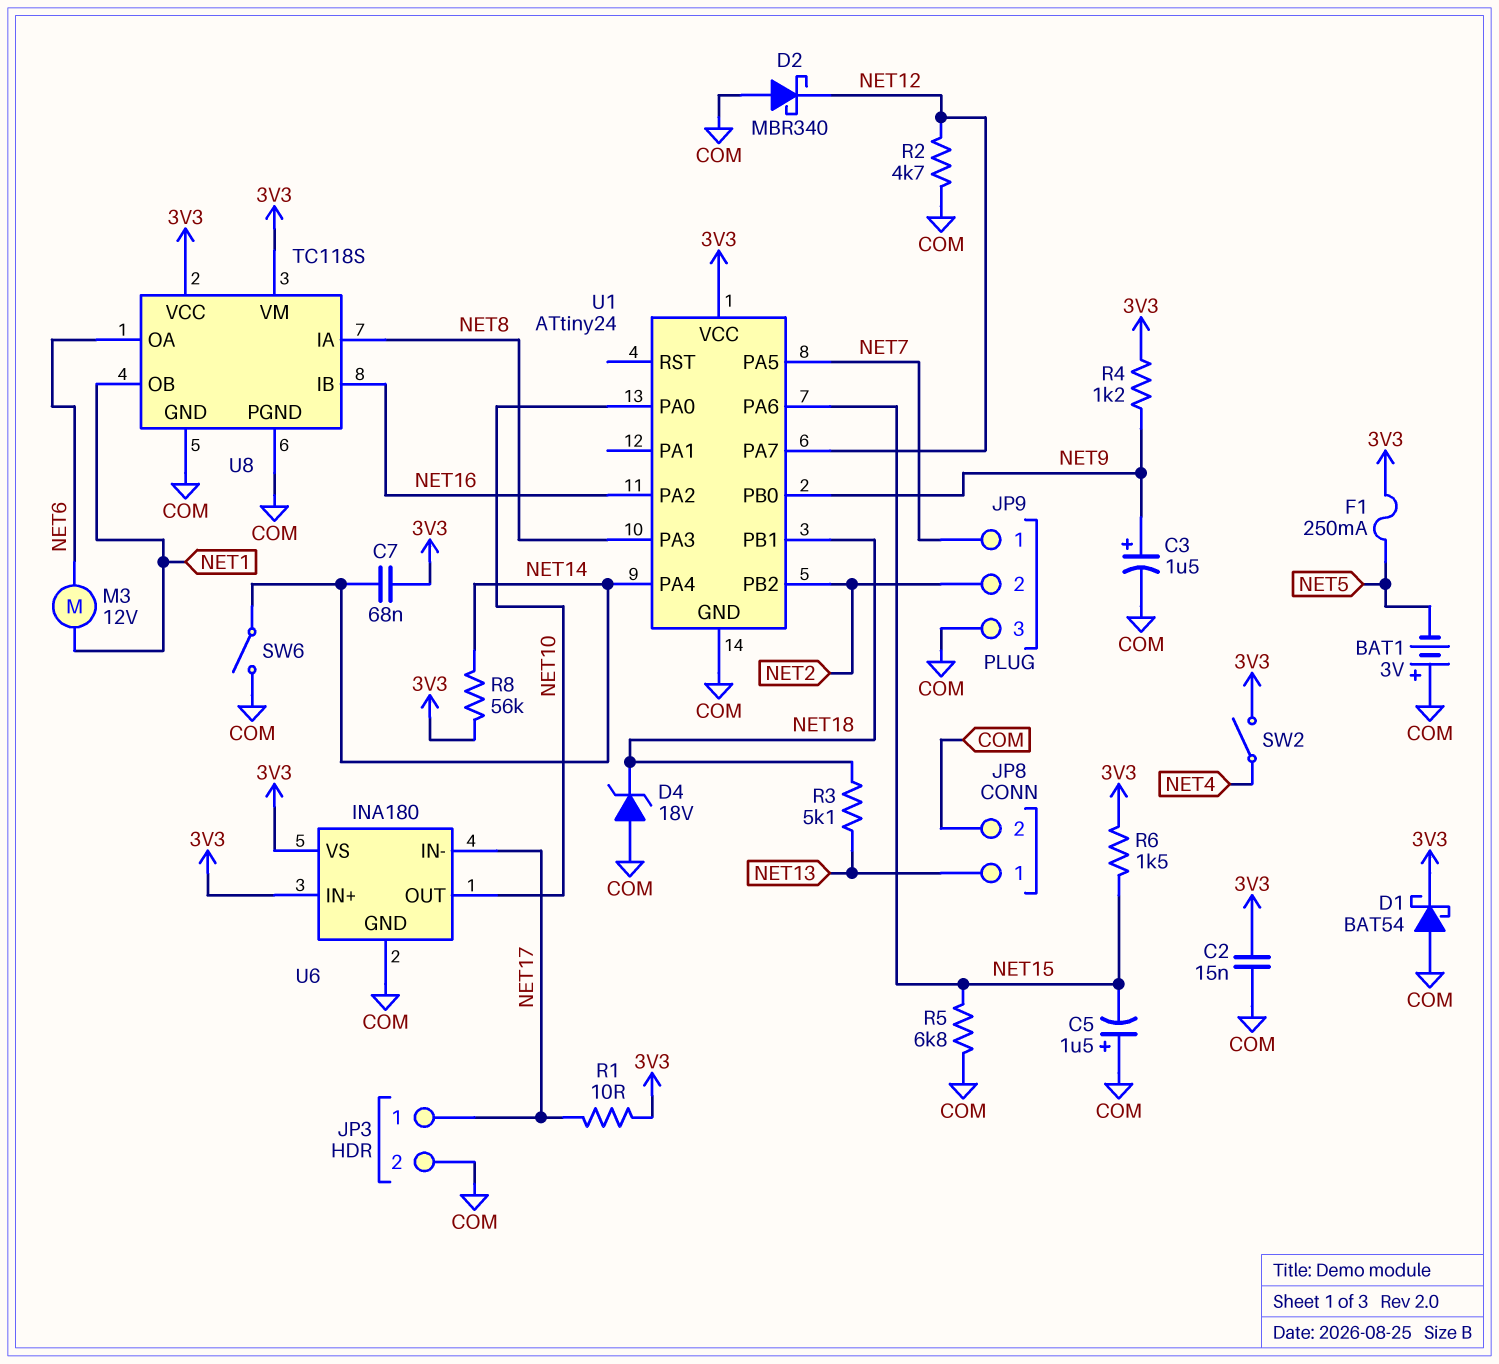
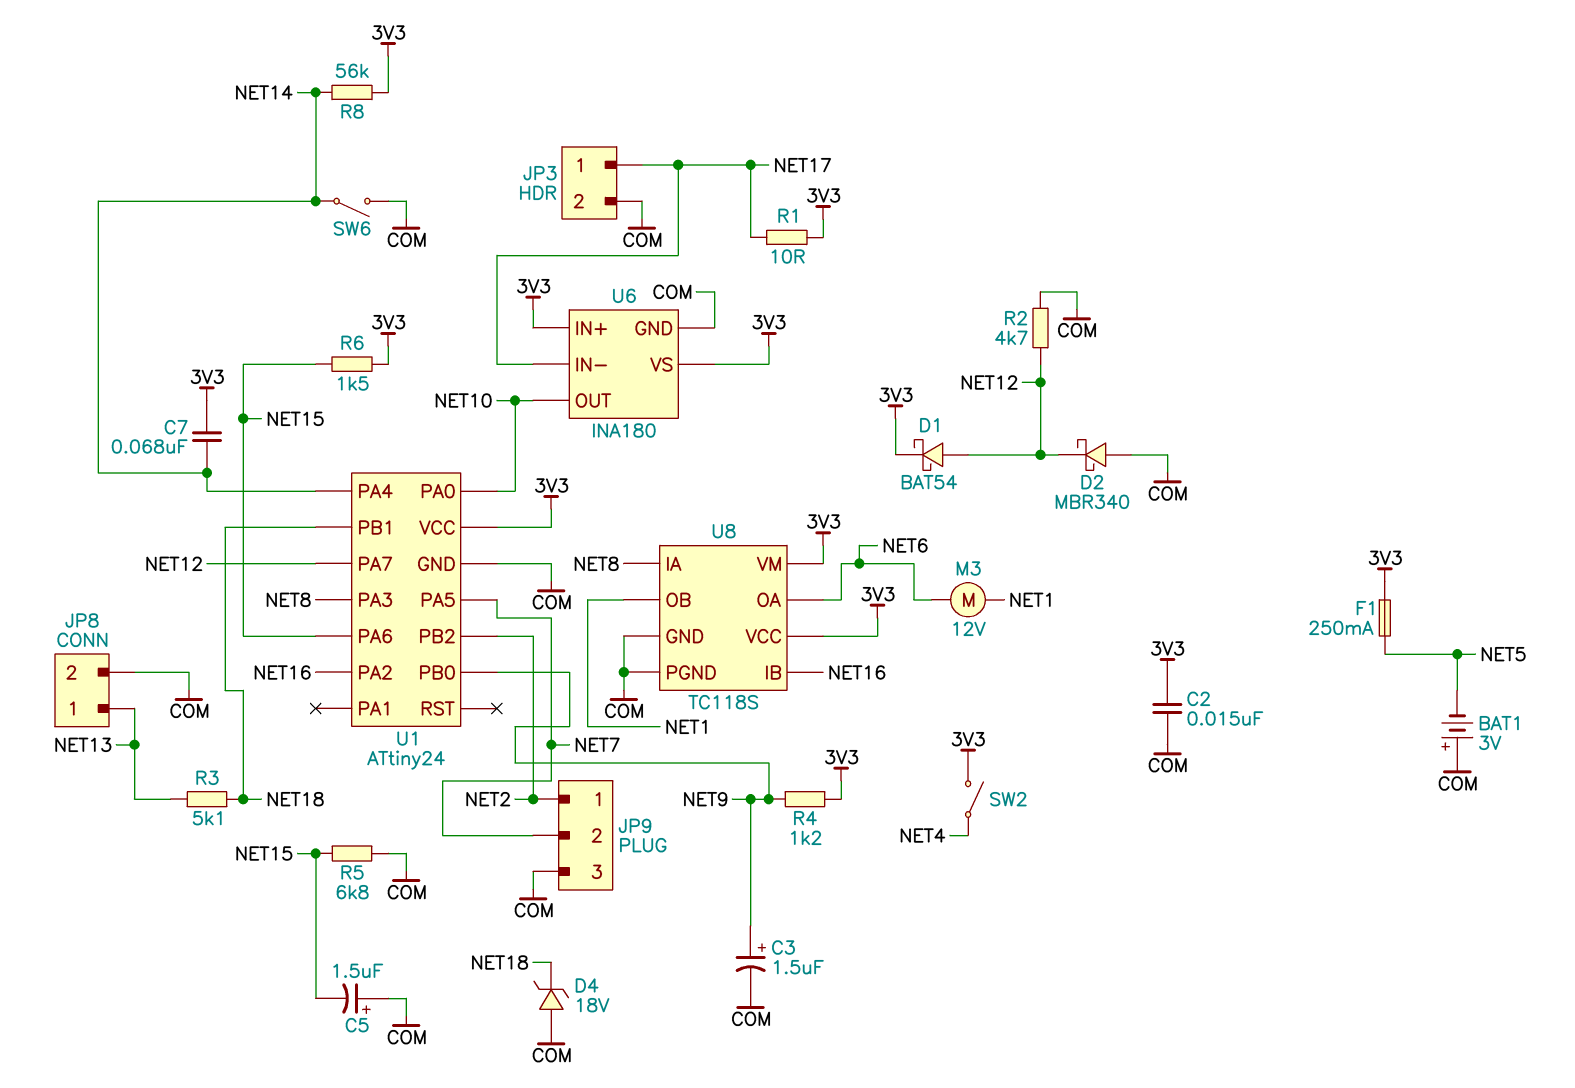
D1: schottky BAT54 (A COM, K 3V3) -> schottky BAT54 (A NET12, K 3V3)
JP9 pin 1: NET7 -> NET2
JP9 pin 2: NET2 -> NET7

